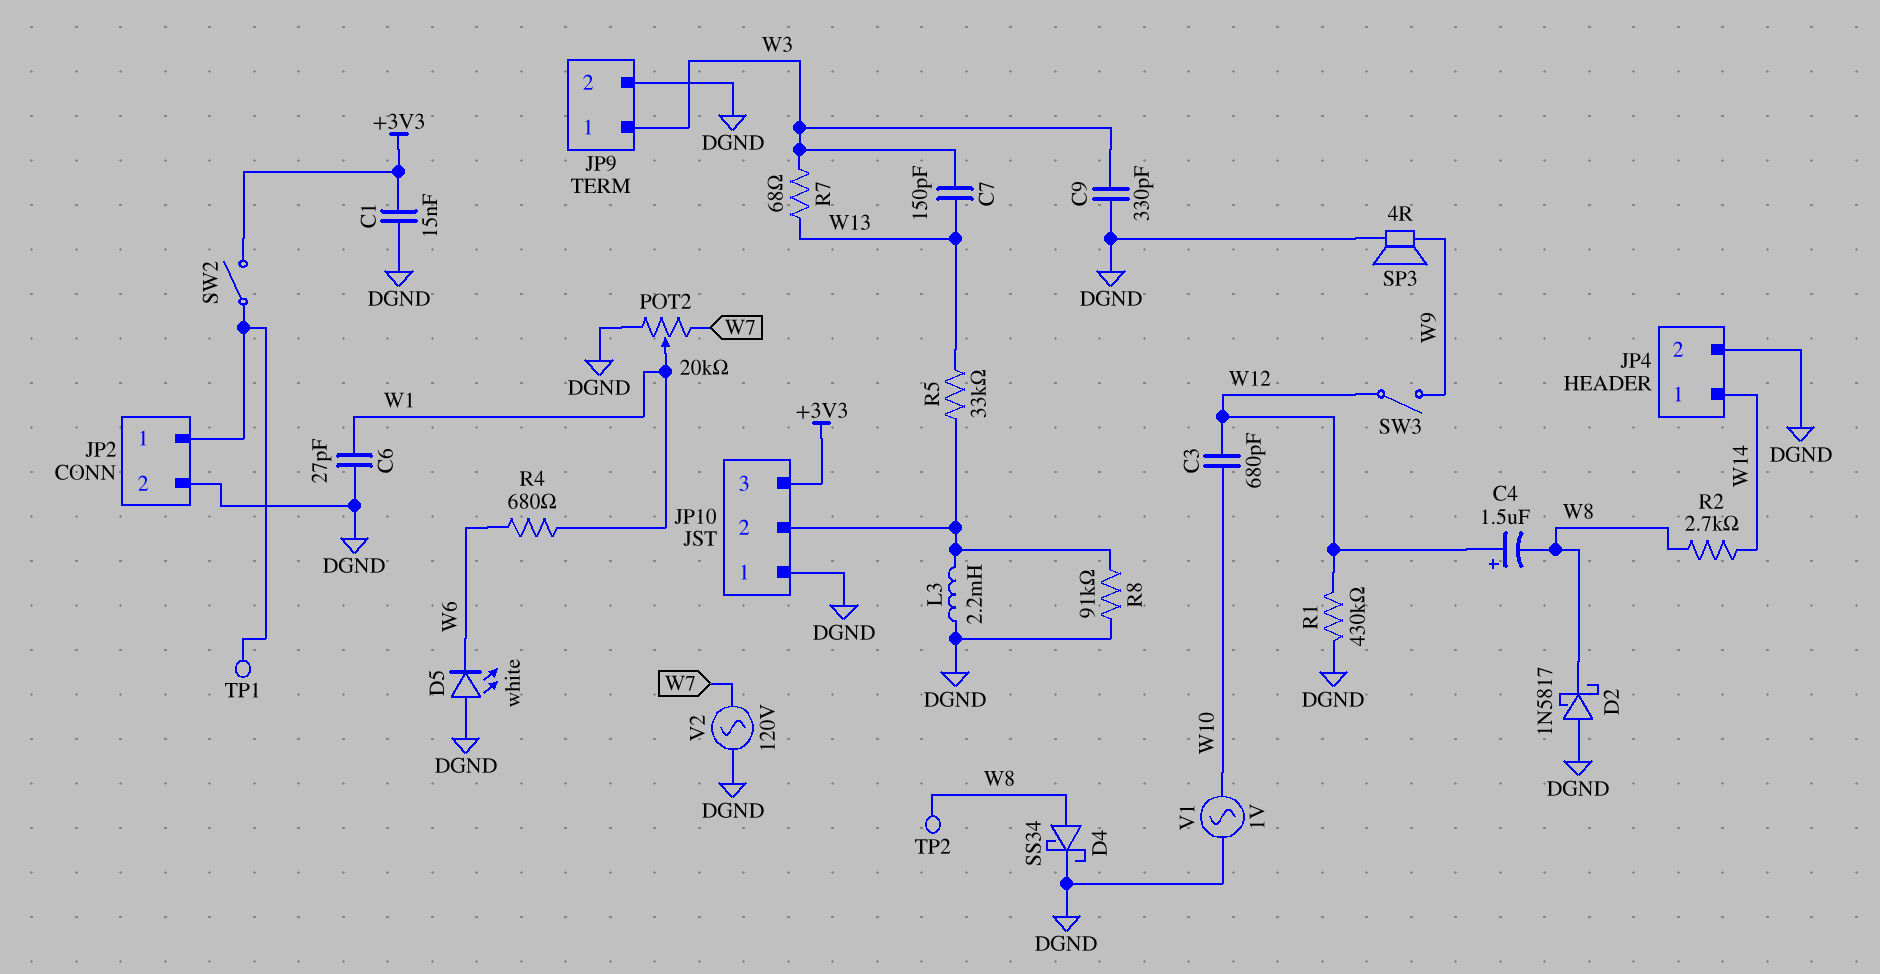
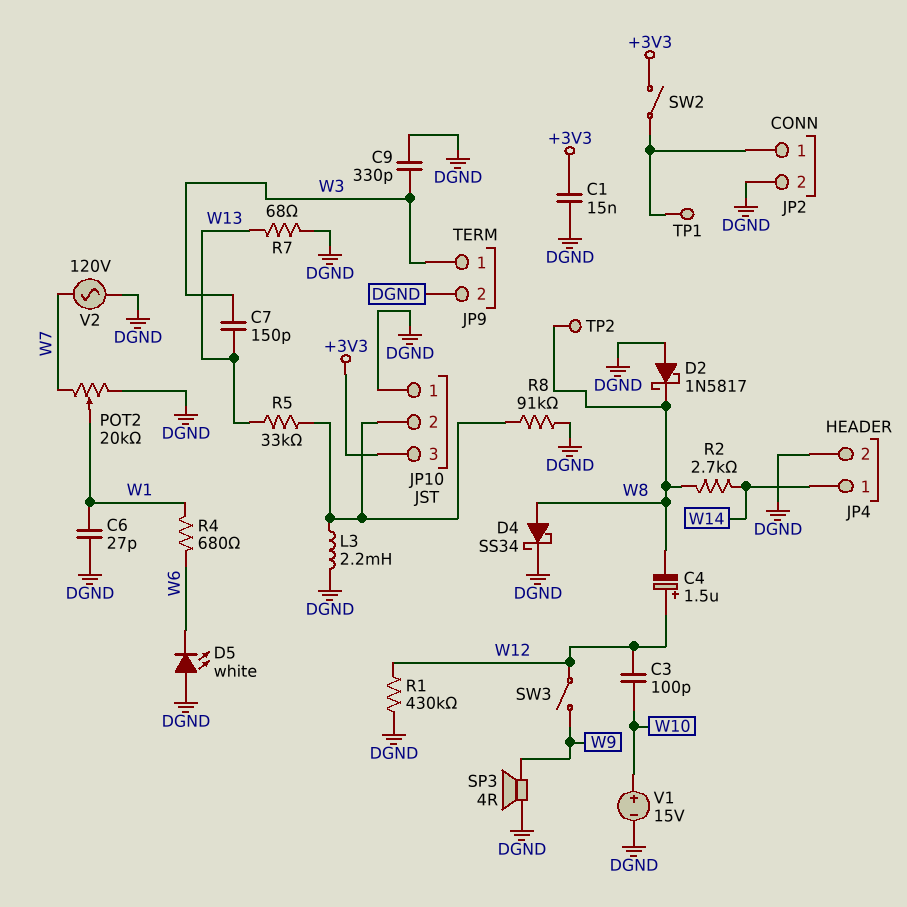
C3: 680pF (W10, W12) -> 100pF (W10, W12)
R7: 68 (W3, W13) -> 68 (DGND, W13)
V1: AC 1V (DGND, W10) -> 15V (plus W10, minus DGND)

